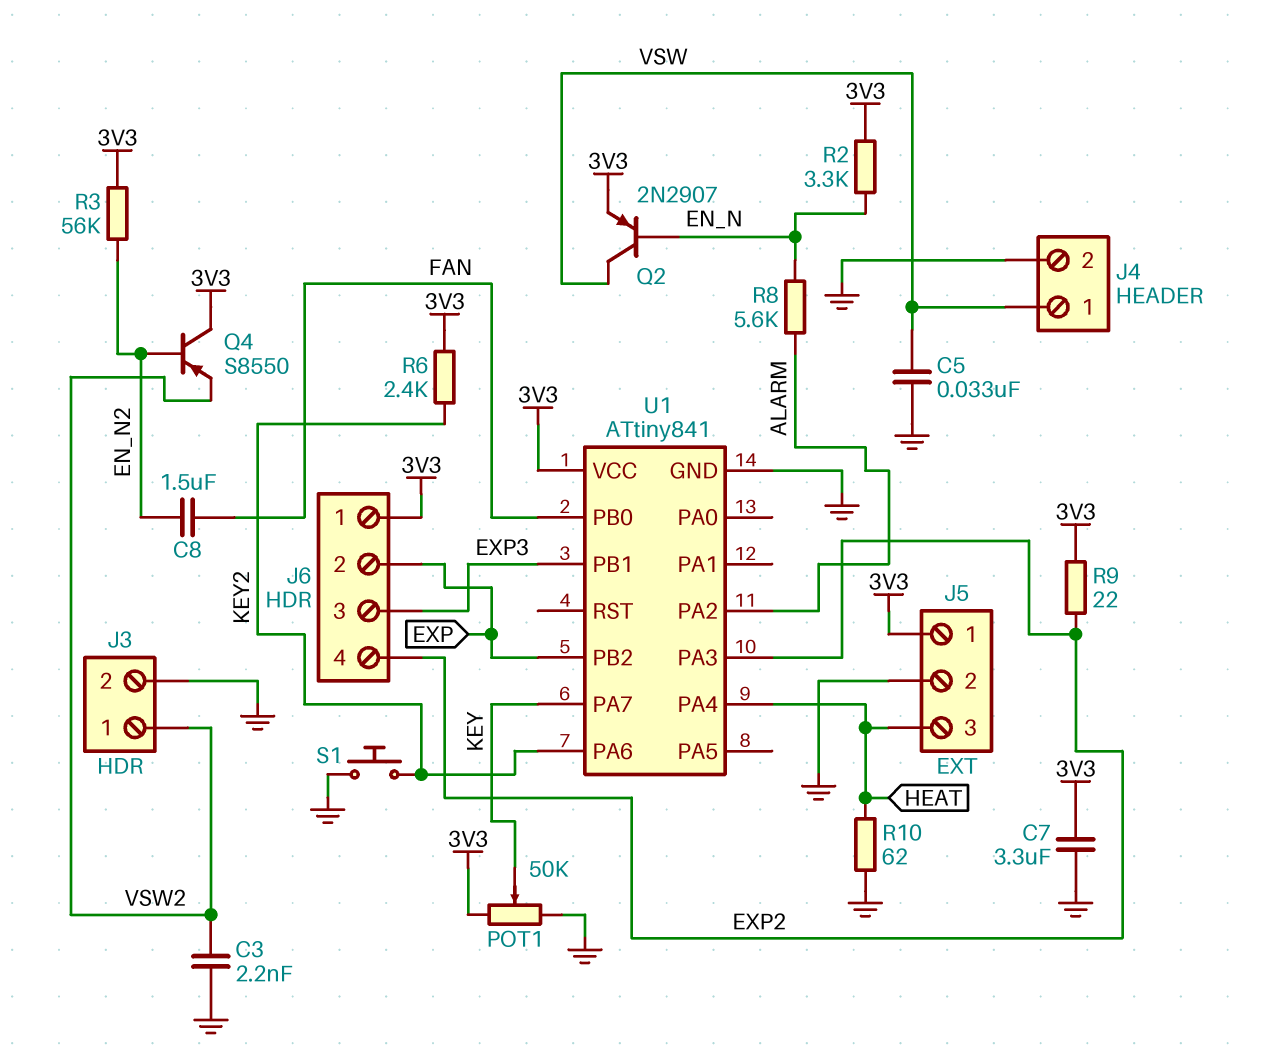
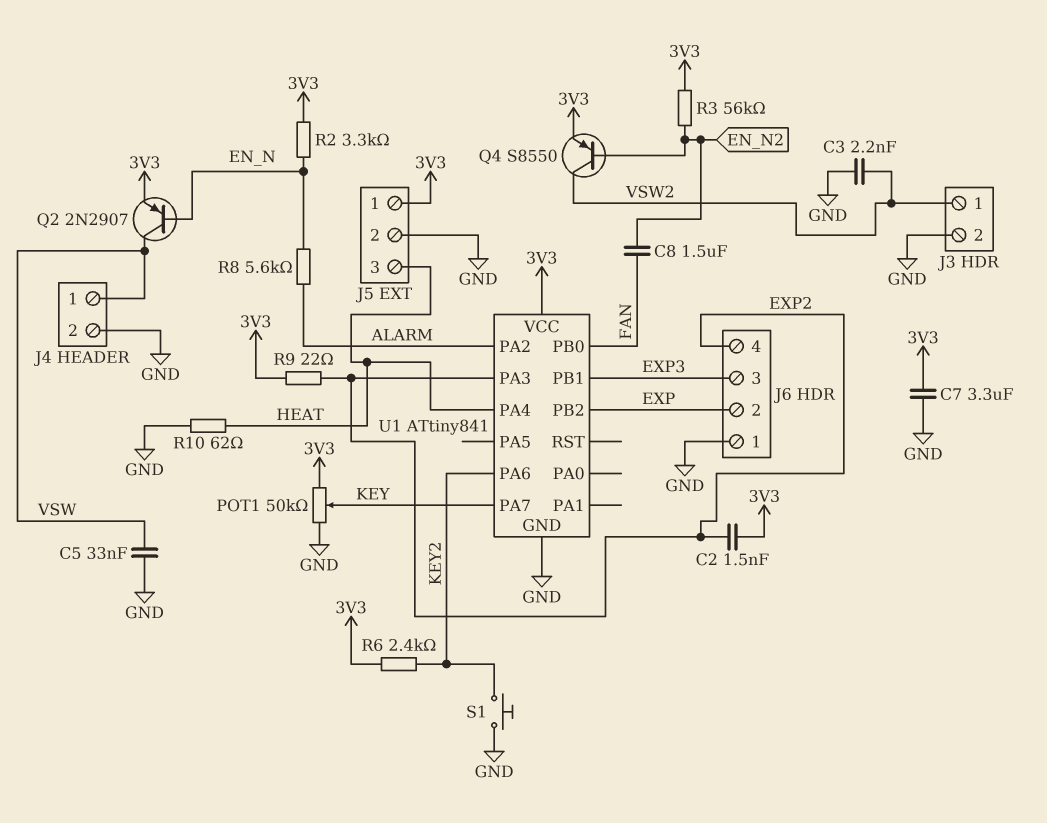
C2: none -> 1.5nF (3V3, EXP2)
J6 pin 1: 3V3 -> GND
Q4: PNP S8550 (B EN_N2, C 3V3, E VSW2) -> PNP S8550 (B EN_N2, C VSW2, E 3V3)

